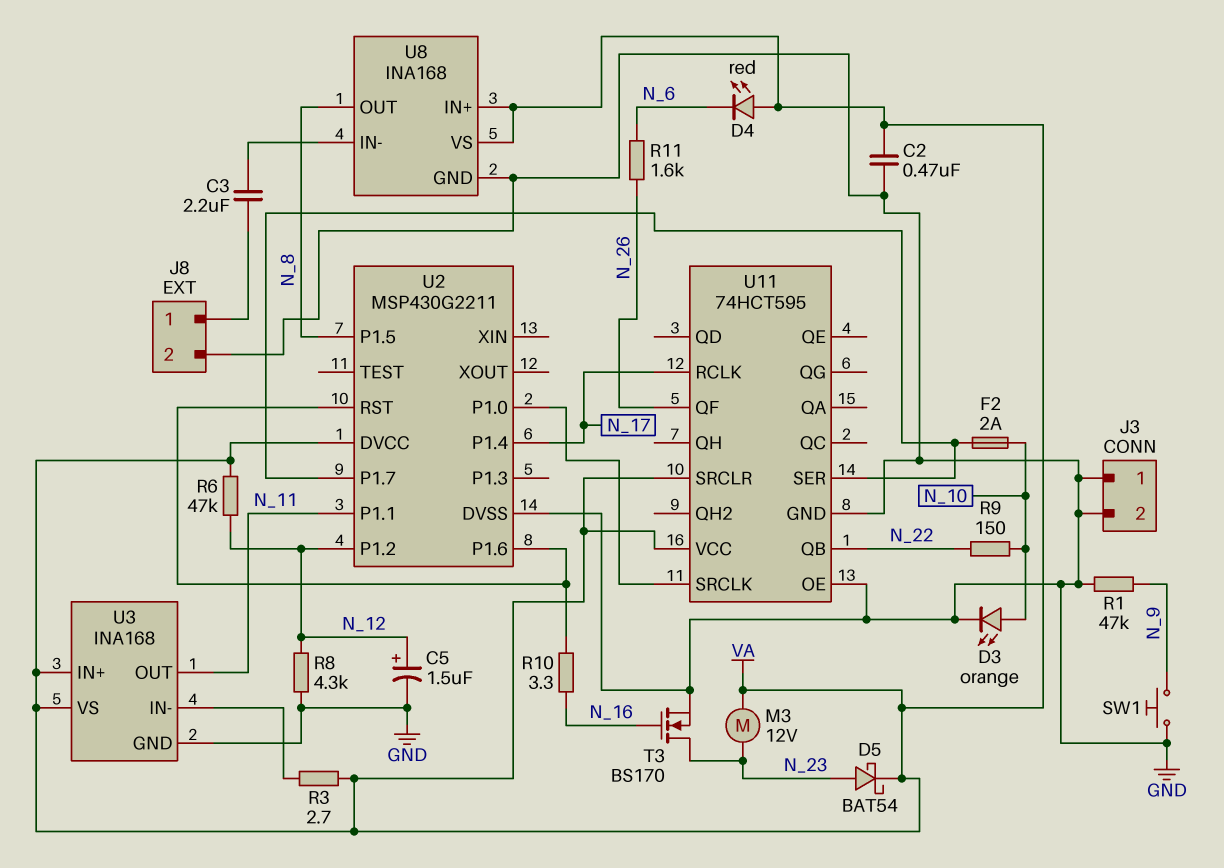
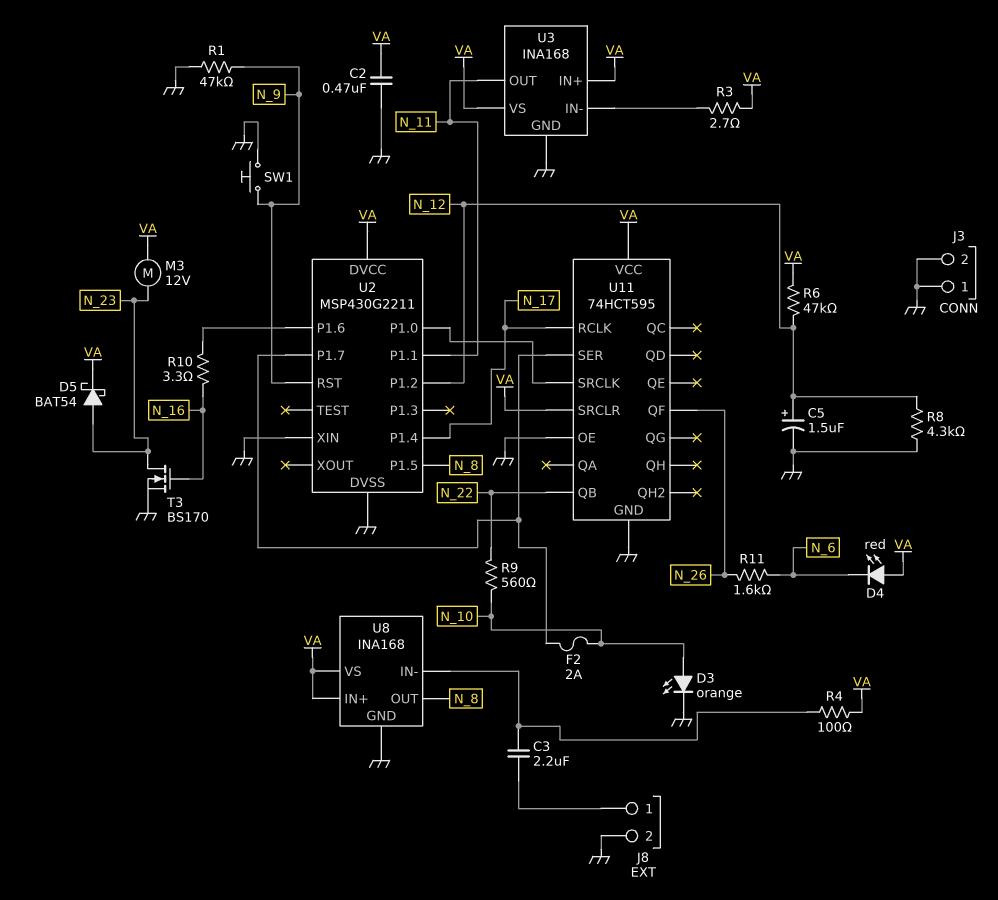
R4: none -> 100 (U8/IN-, VA)
R9: 150 (N_10, N_22) -> 560 (N_10, N_22)
U2 pin RST: U2/P1.6 -> N_9
U2 pin XIN: none -> GND

